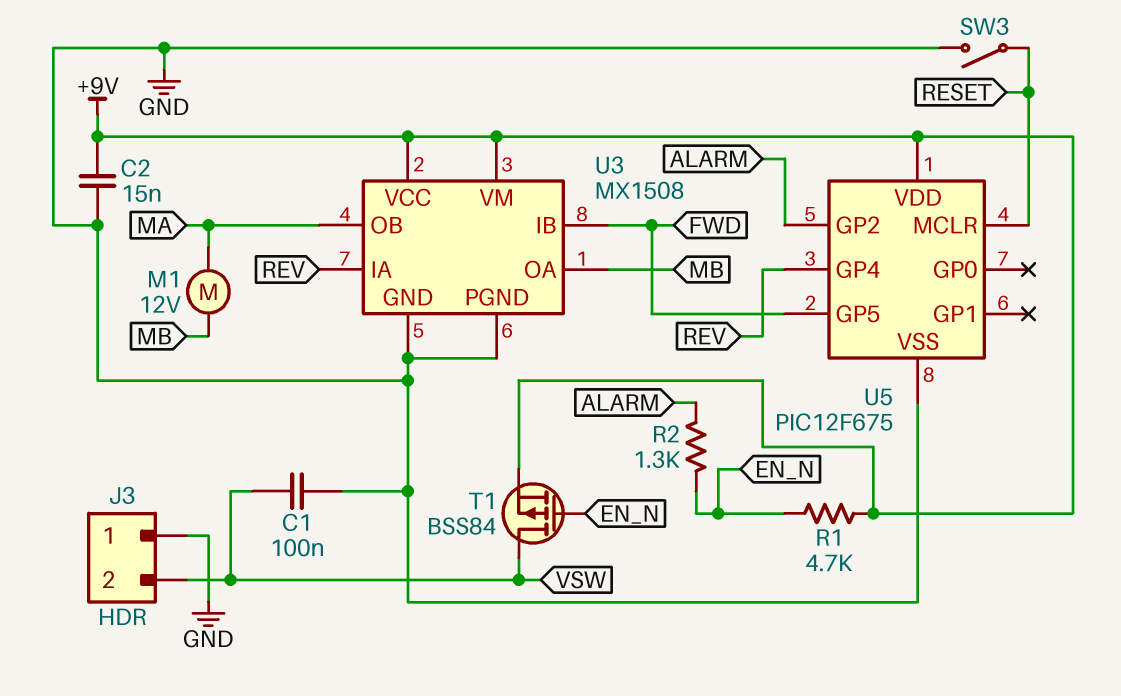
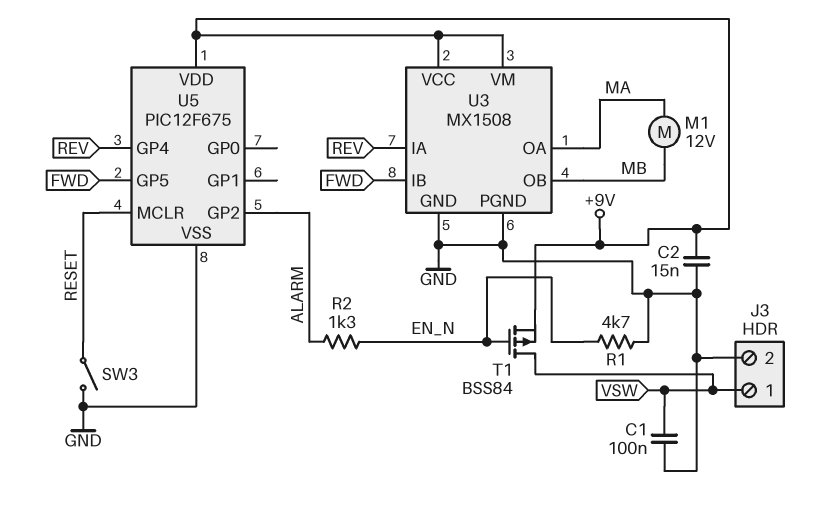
J3 pin 1: GND -> VSW
J3 pin 2: VSW -> GND
R1: 4.7k (+9V, EN_N) -> 4.7k (EN_N, GND)
U3 pin OA: MB -> MA
U3 pin OB: MA -> MB

